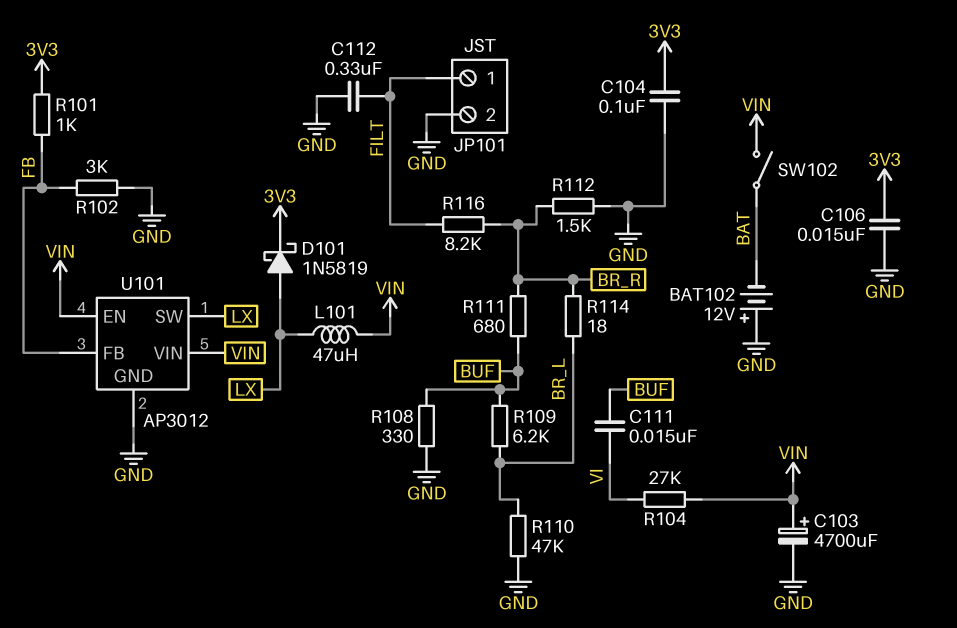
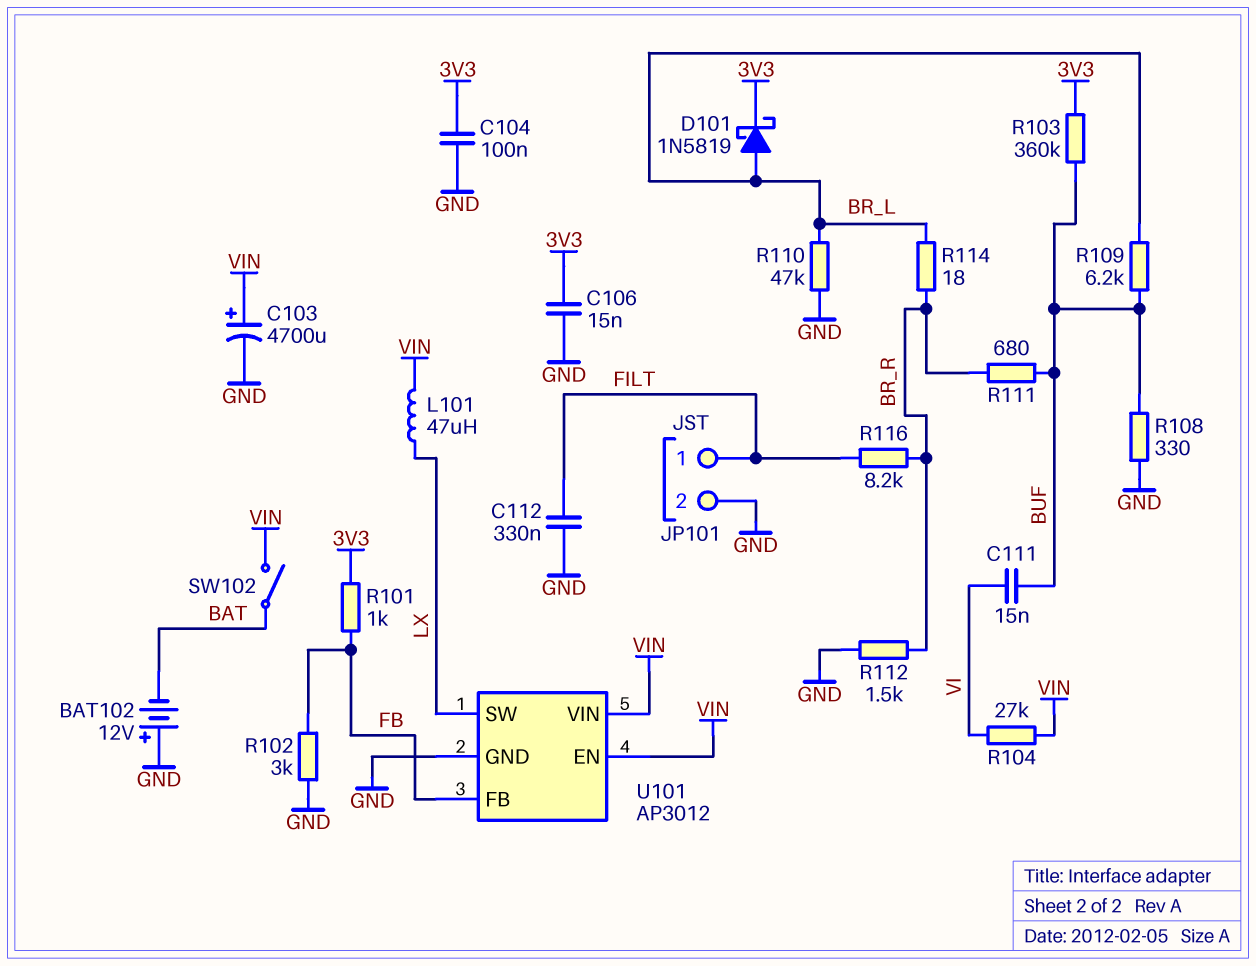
D101: schottky 1N5819 (A LX, K 3V3) -> schottky 1N5819 (A BR_L, K 3V3)
R103: none -> 360k (3V3, BUF)

